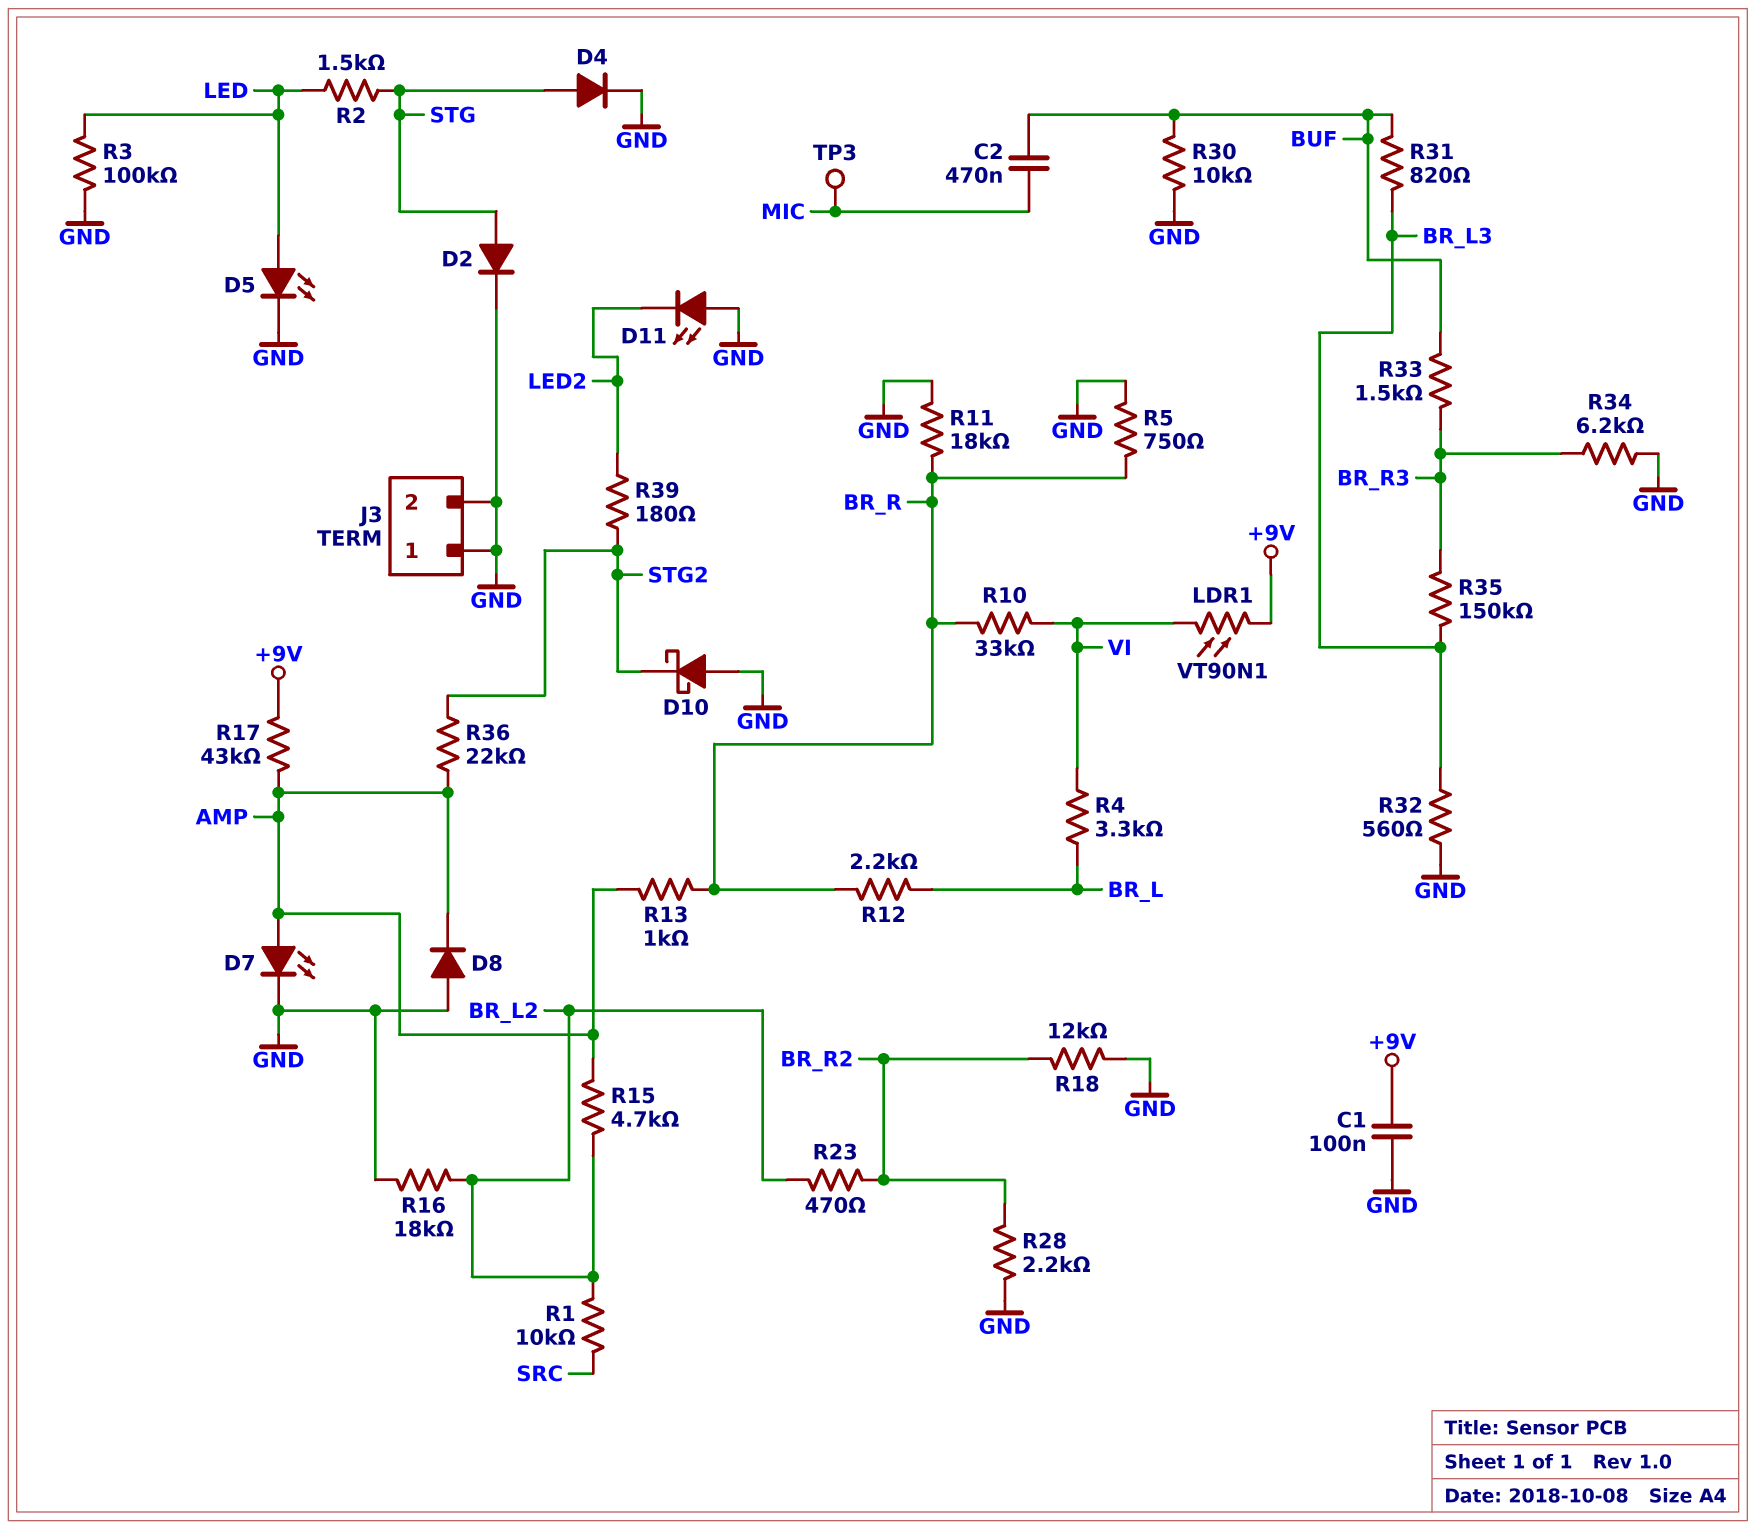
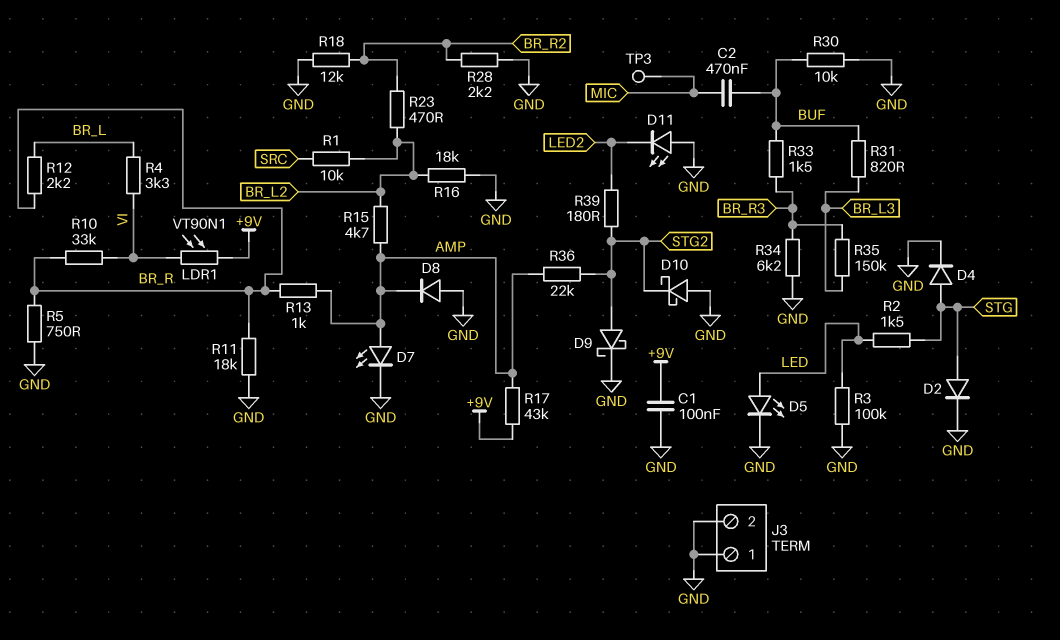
D9: none -> schottky (A STG2, K GND)
R32: 560 (BR_L3, GND) -> none

